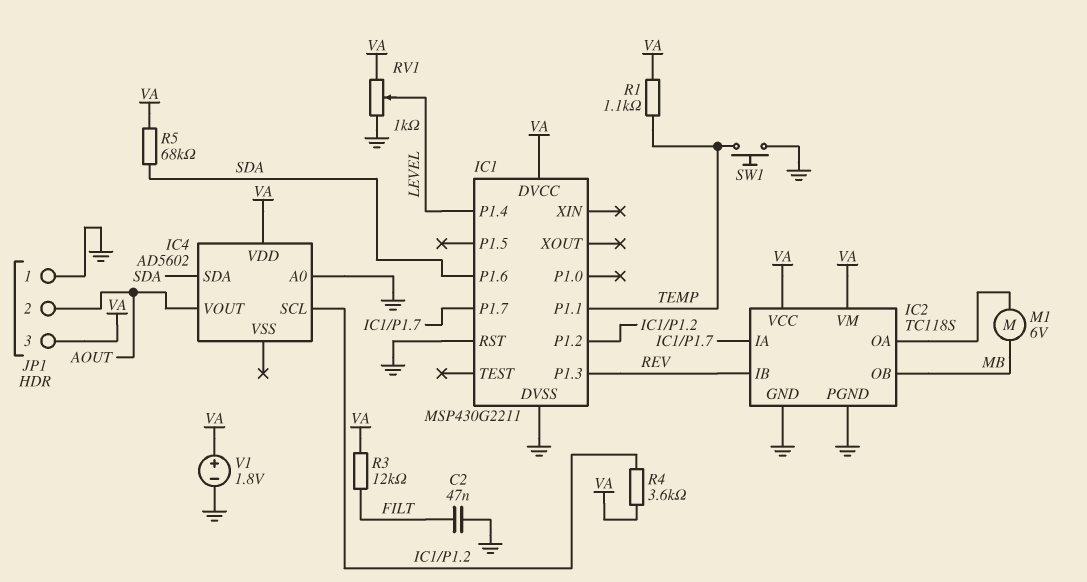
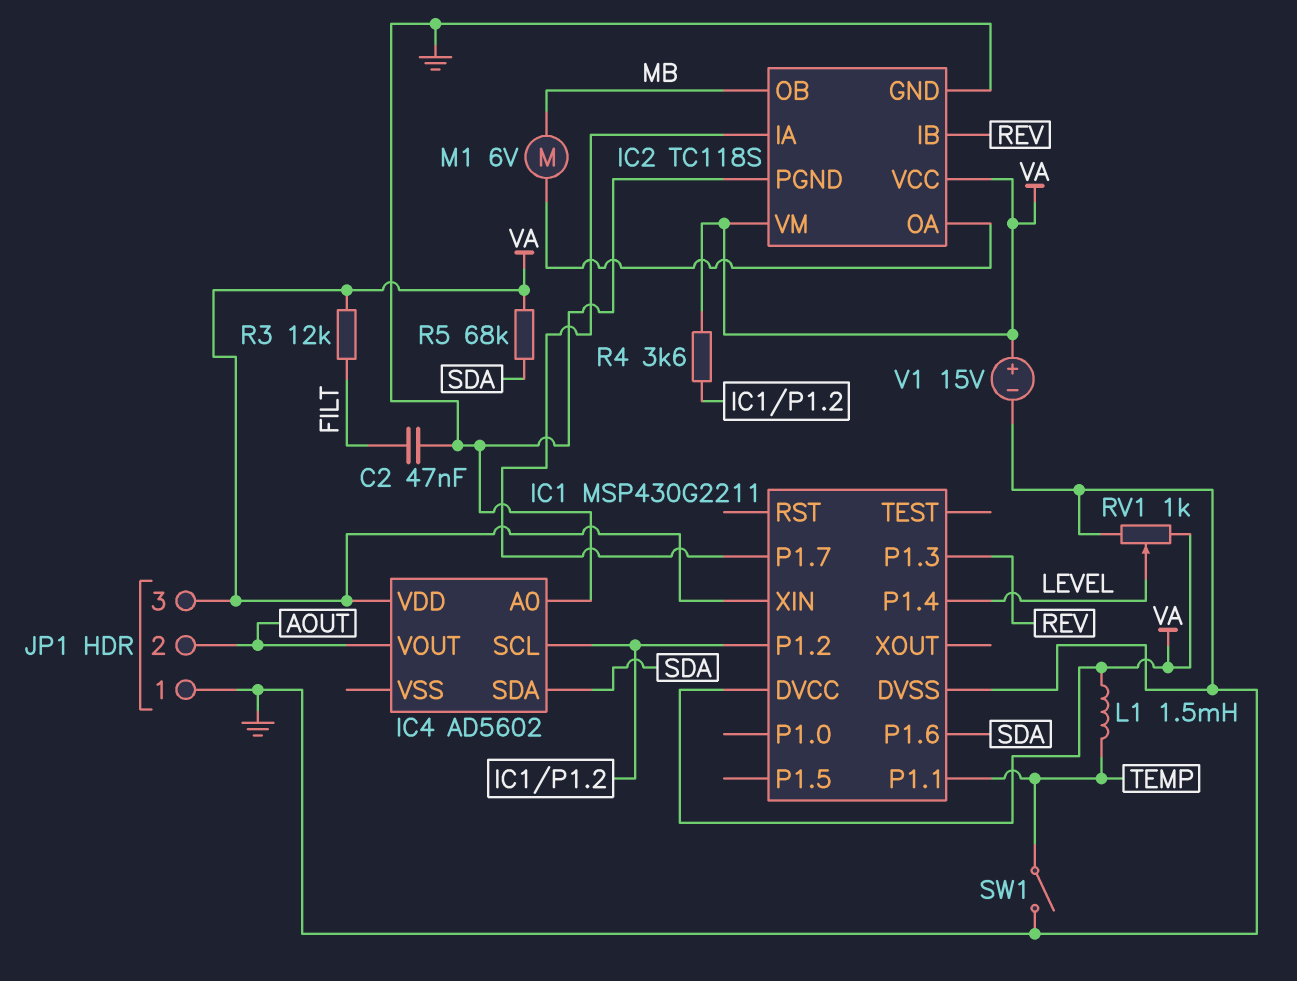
IC1 pin RST: GND -> none
IC1 pin XIN: none -> VA
L1: none -> 1.5mH (TEMP, VA)
R1: 1.1k (TEMP, VA) -> none
SW1: button (GND, TEMP) -> switch (GND, TEMP)
V1: 1.8V (plus VA, minus GND) -> 15V (plus VA, minus GND)

